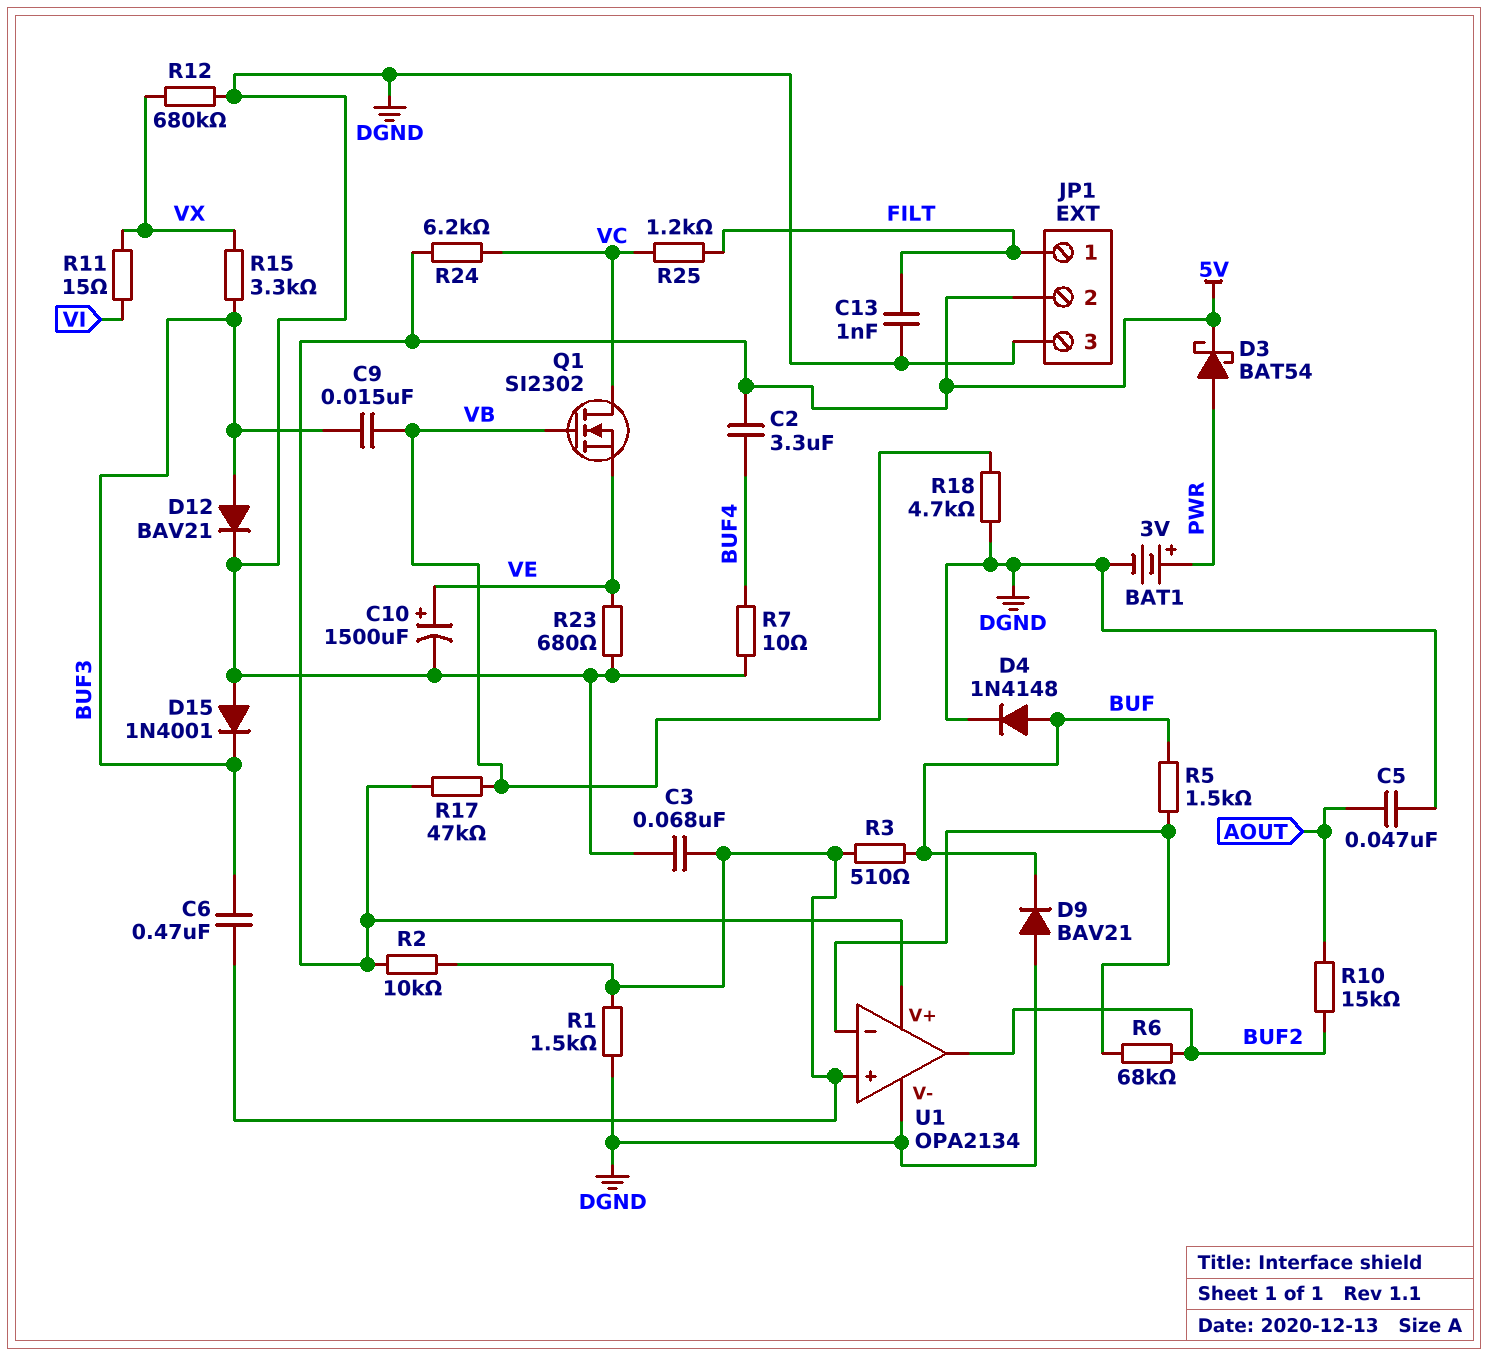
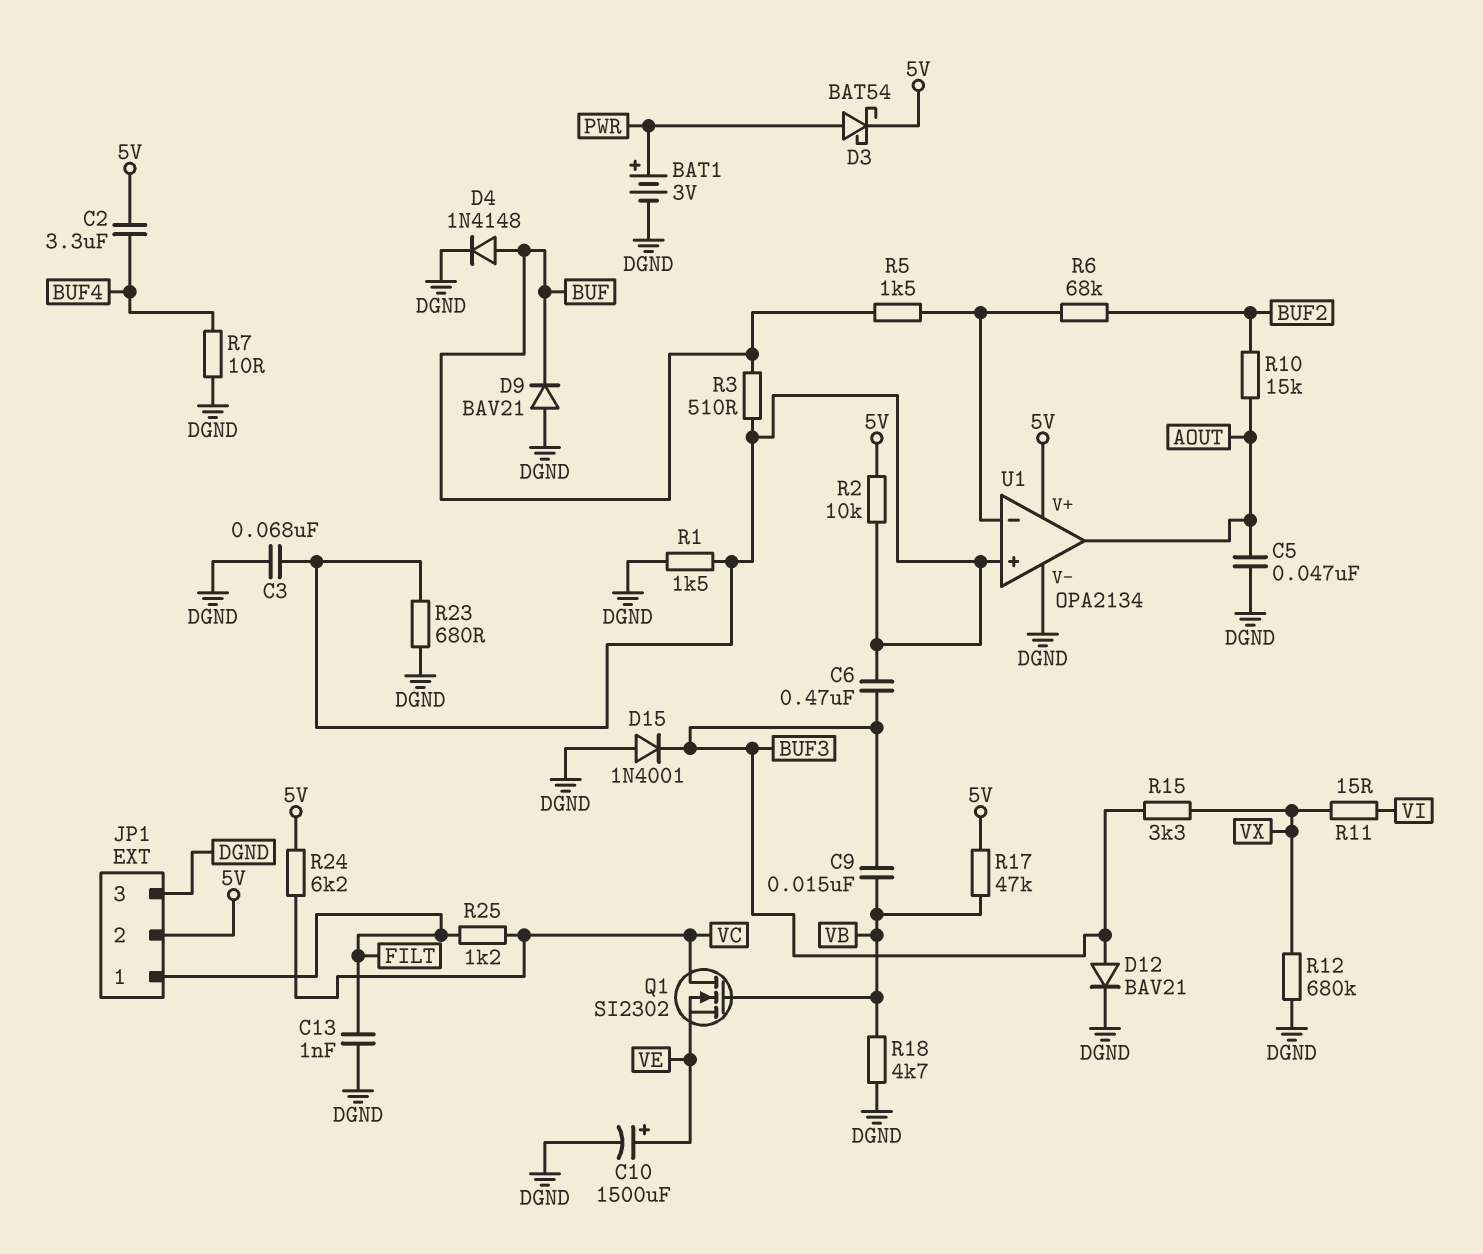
R23: 680 (DGND, VE) -> 680 (DGND, U1/in+)
U1 pin out: BUF2 -> AOUT

